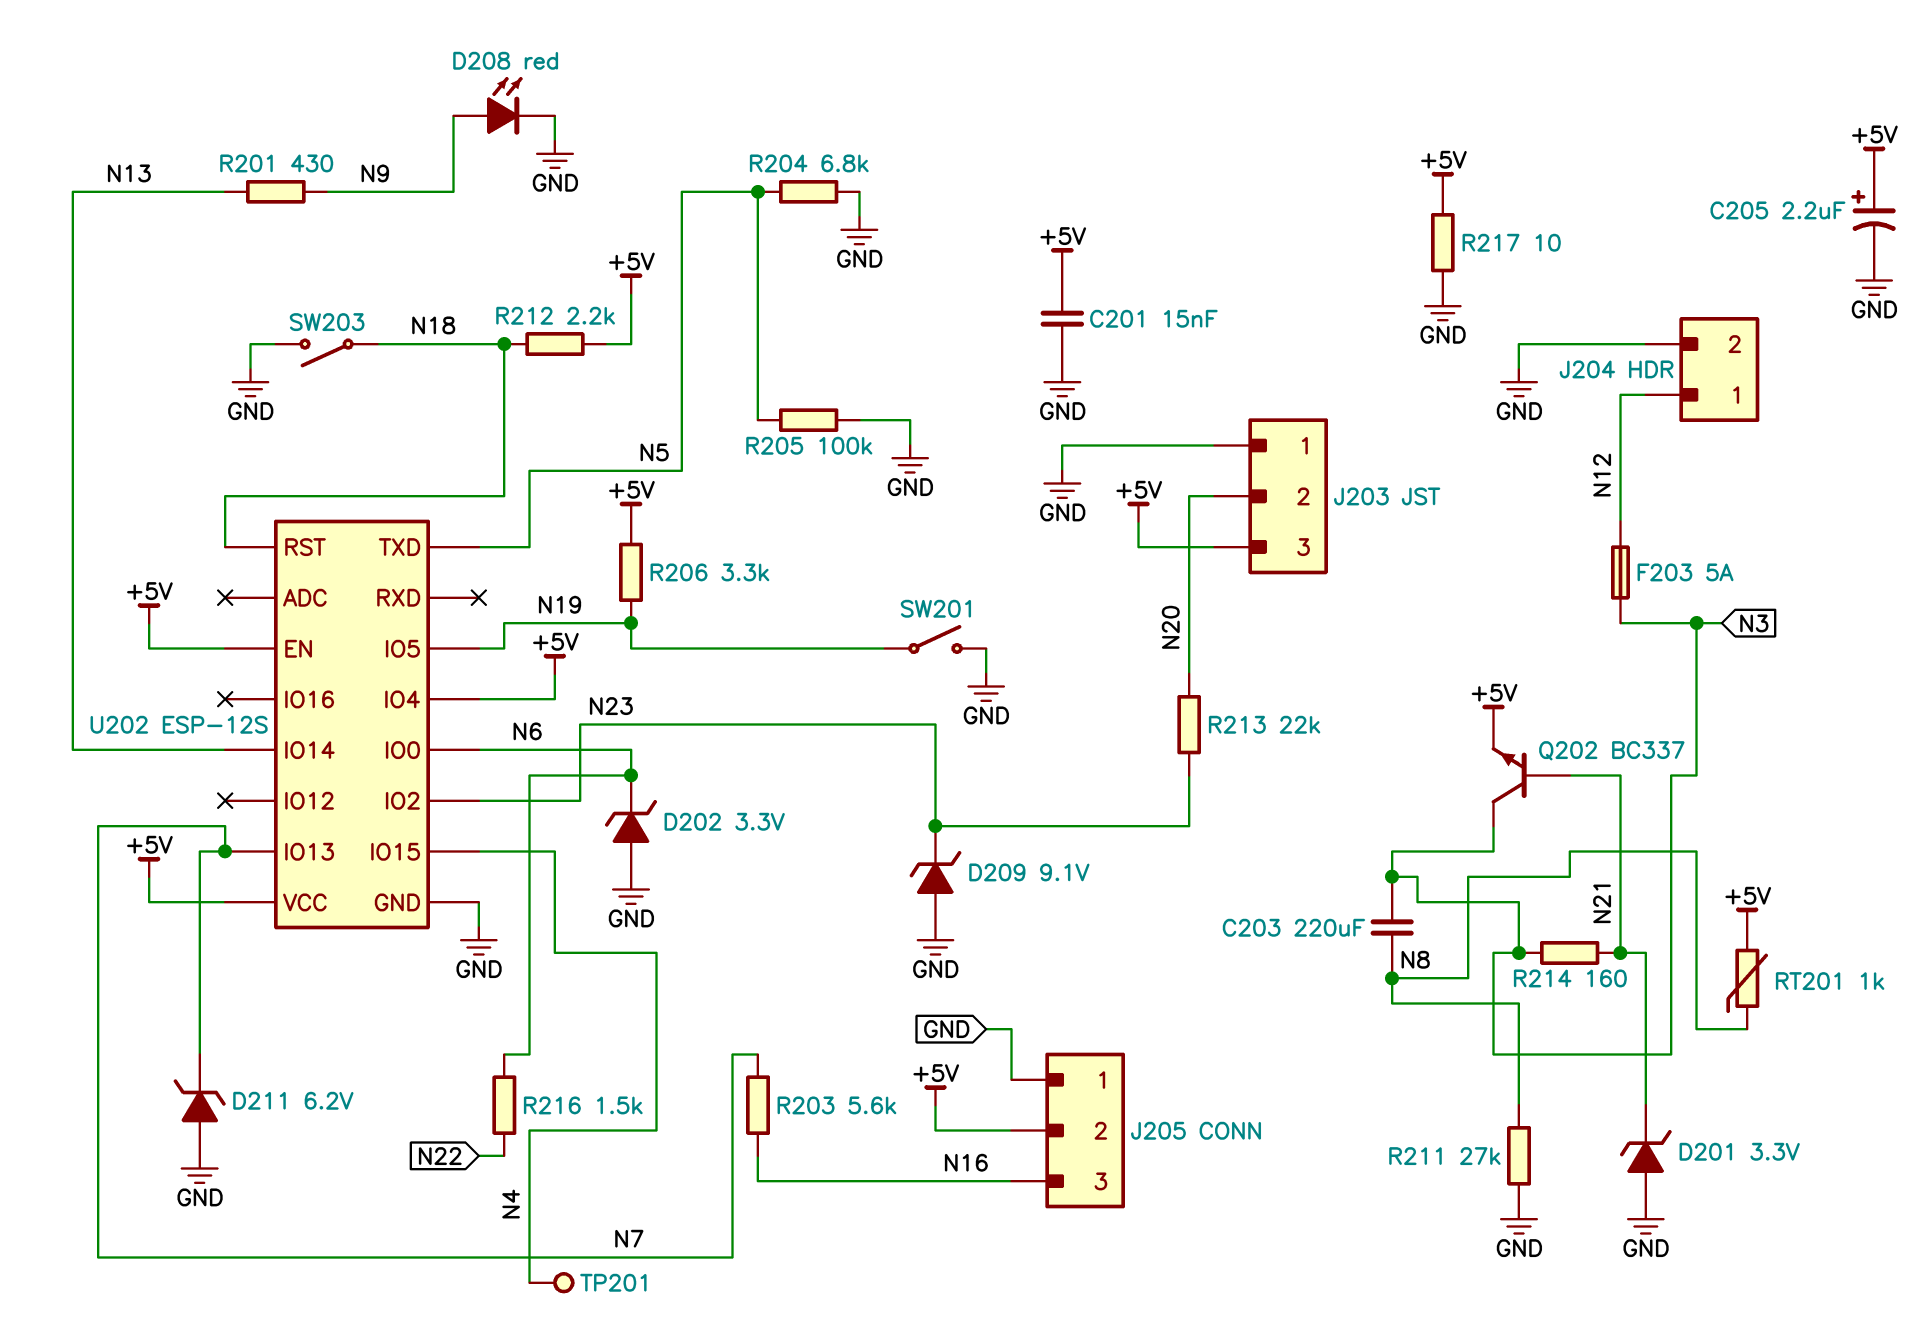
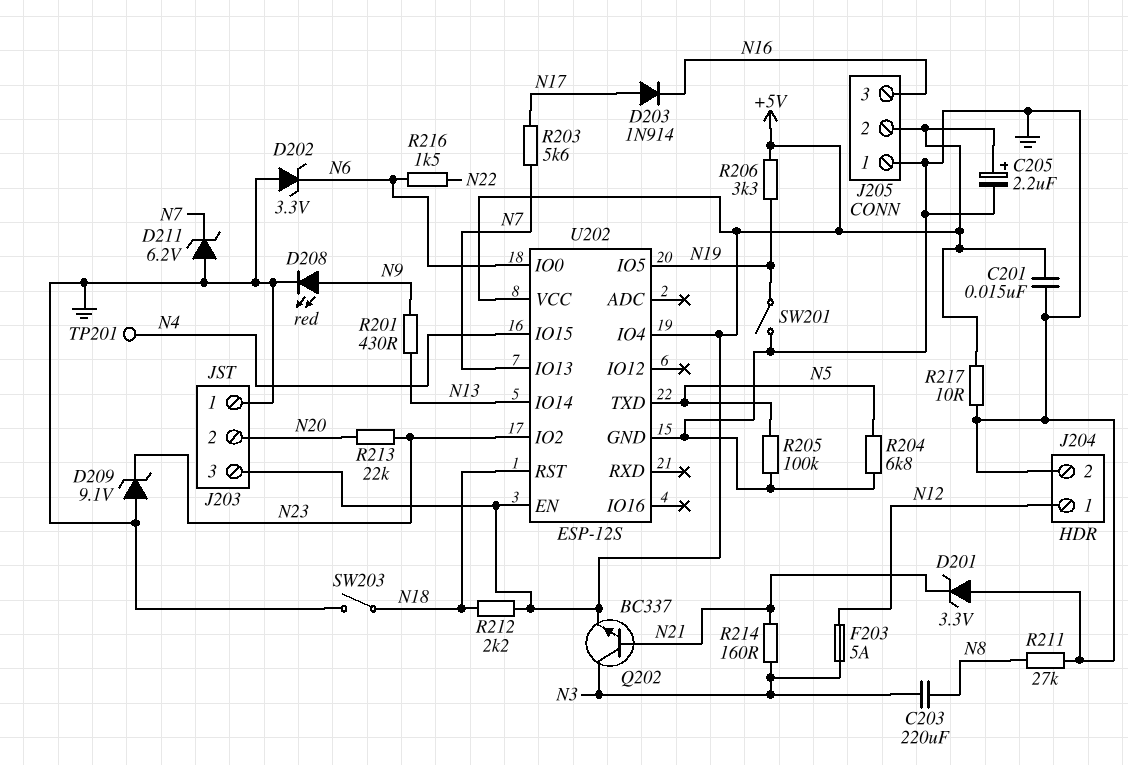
D203: none -> diode 1N914 (A N17, K N16)
R203: 5.6k (N7, N16) -> 5.6k (N7, N17)
RT201: 1k (+5V, N8) -> none

